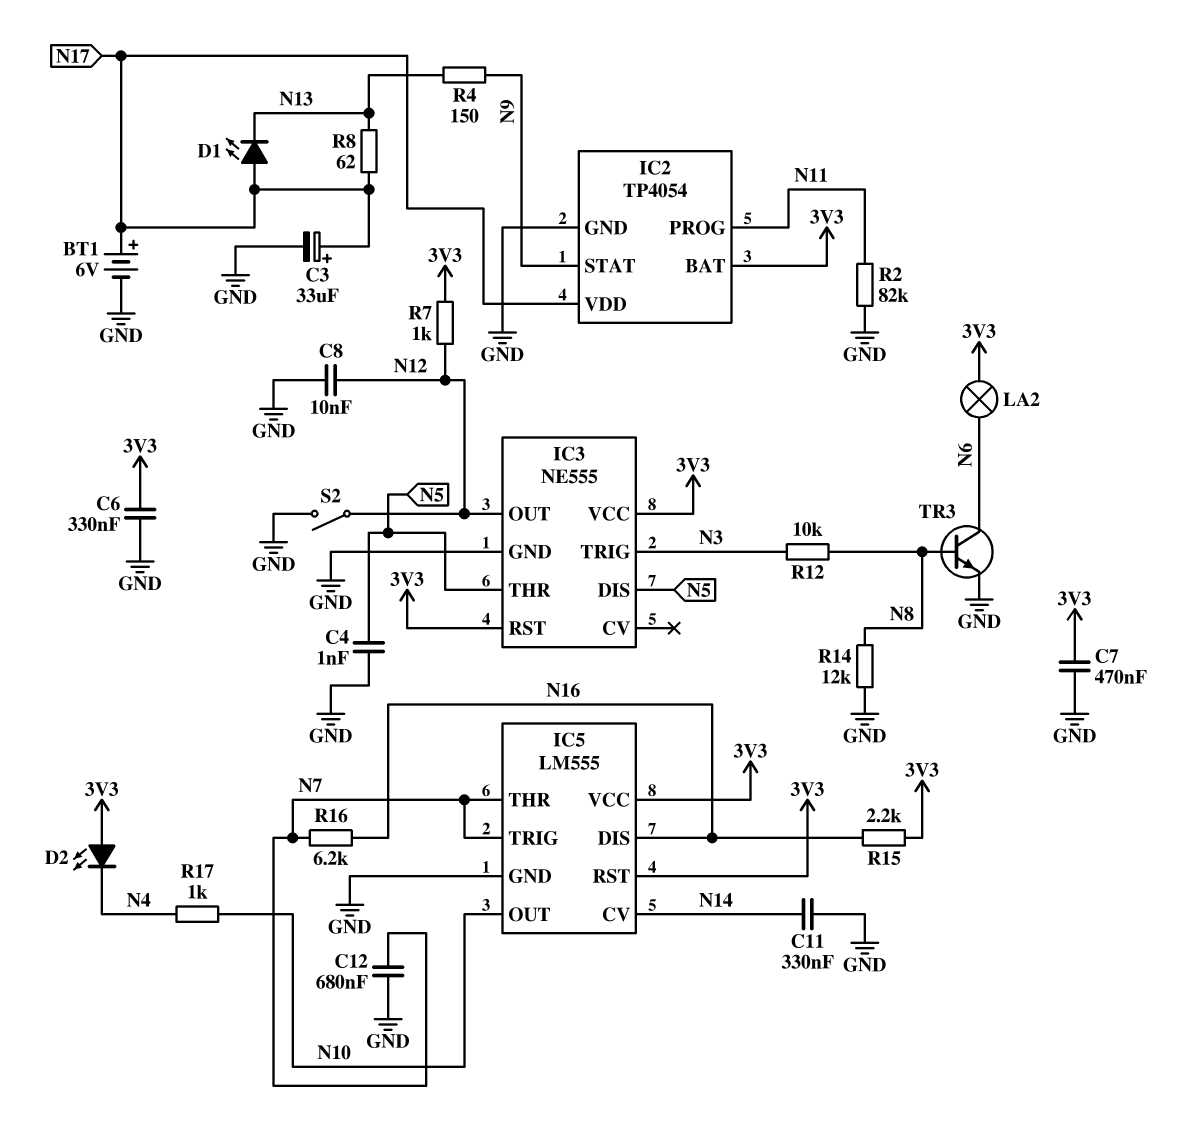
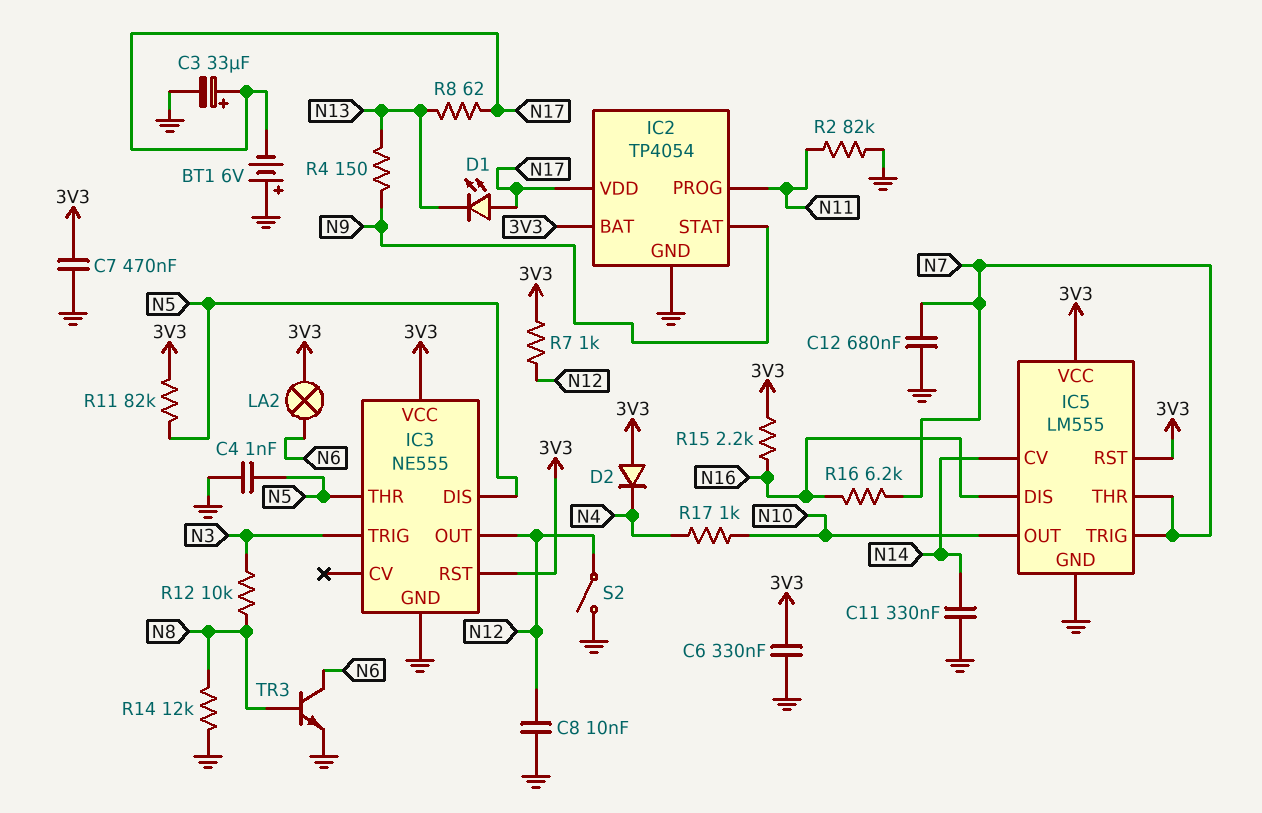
BT1: 6V (plus N17, minus GND) -> 6V (plus GND, minus N17)
D2: LED (A 3V3, K N4) -> diode (A 3V3, K N4)
R11: none -> 82k (3V3, N5)

